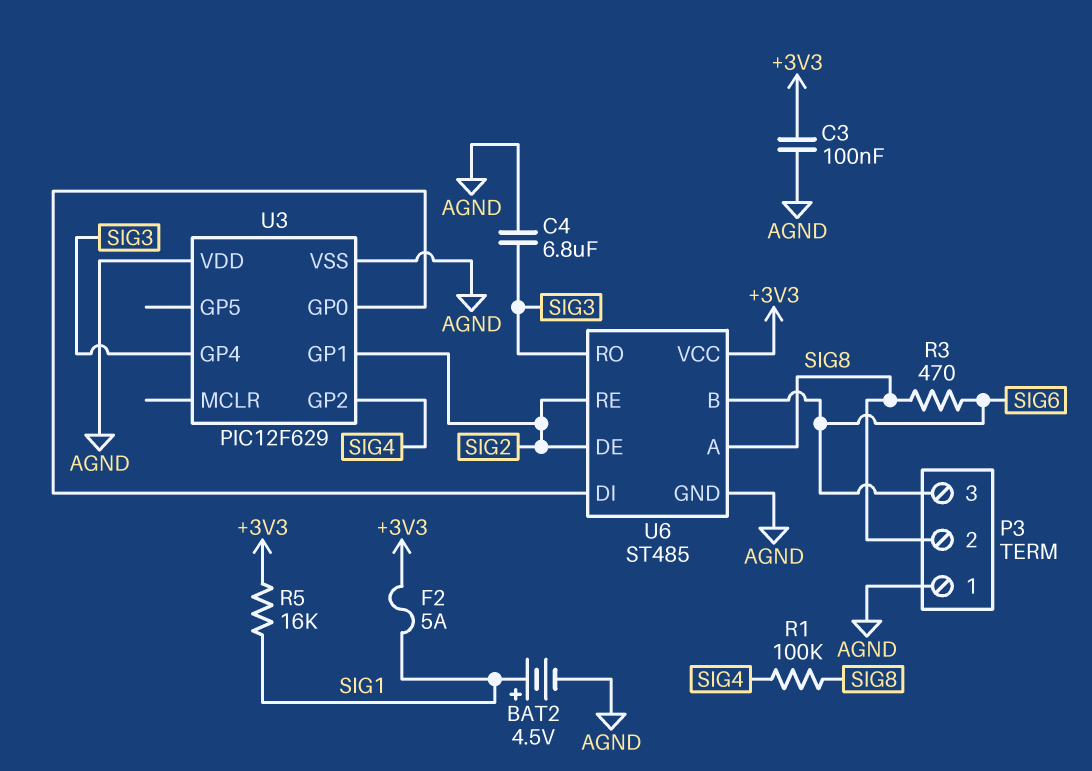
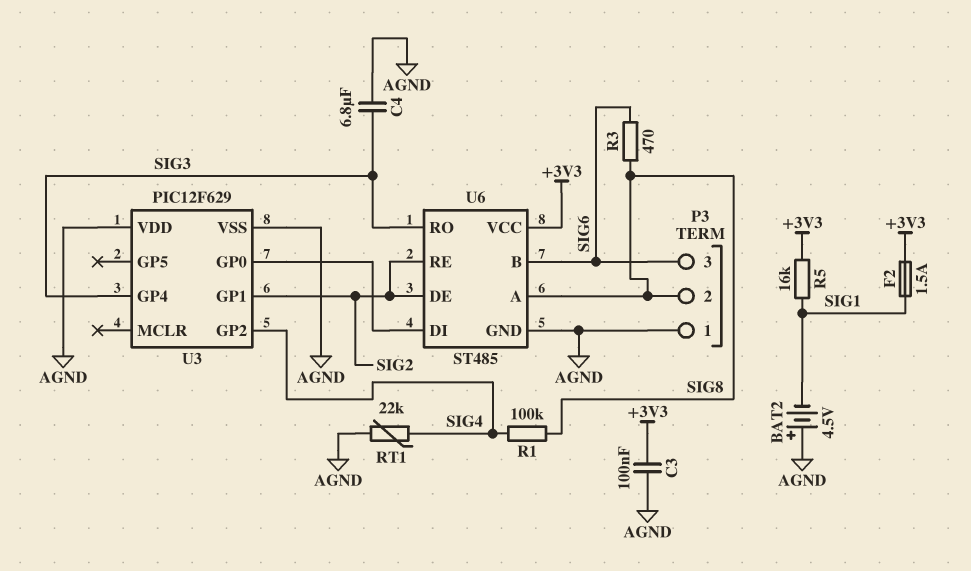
BAT2: 4.5V (plus SIG1, minus AGND) -> 4.5V (plus AGND, minus SIG1)
F2: 5A (+3V3, SIG1) -> 1.5A (+3V3, SIG1)
RT1: none -> 22k (AGND, SIG4)

